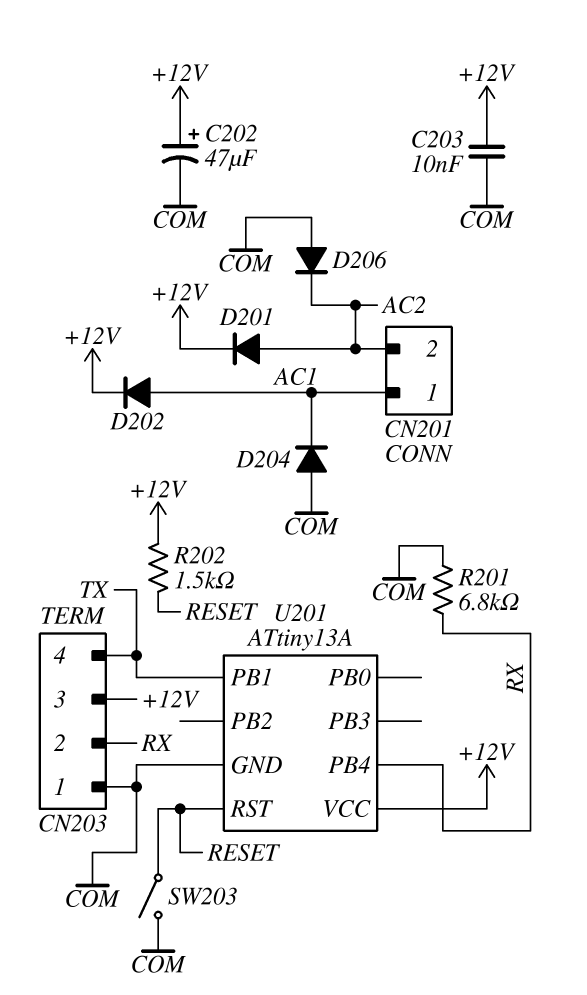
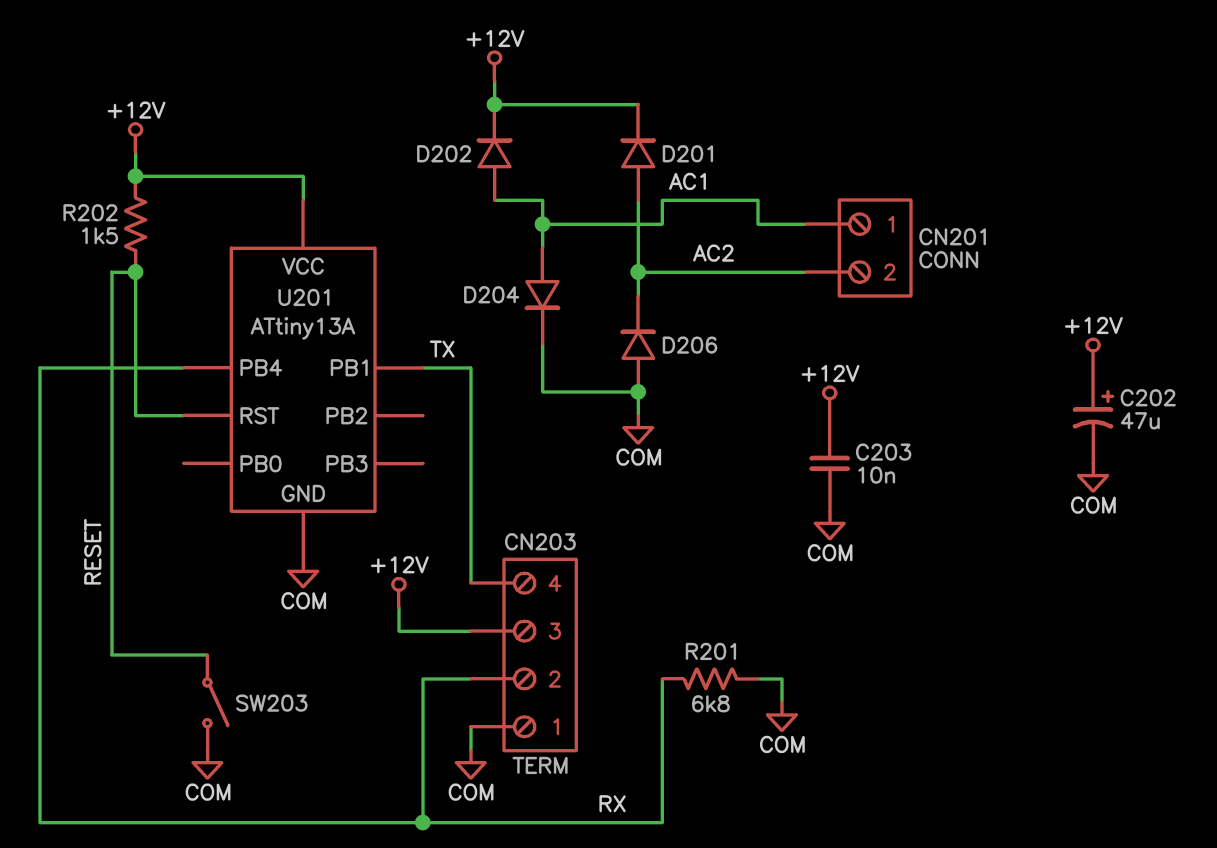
D204: diode (A COM, K AC1) -> diode (A AC1, K COM)

